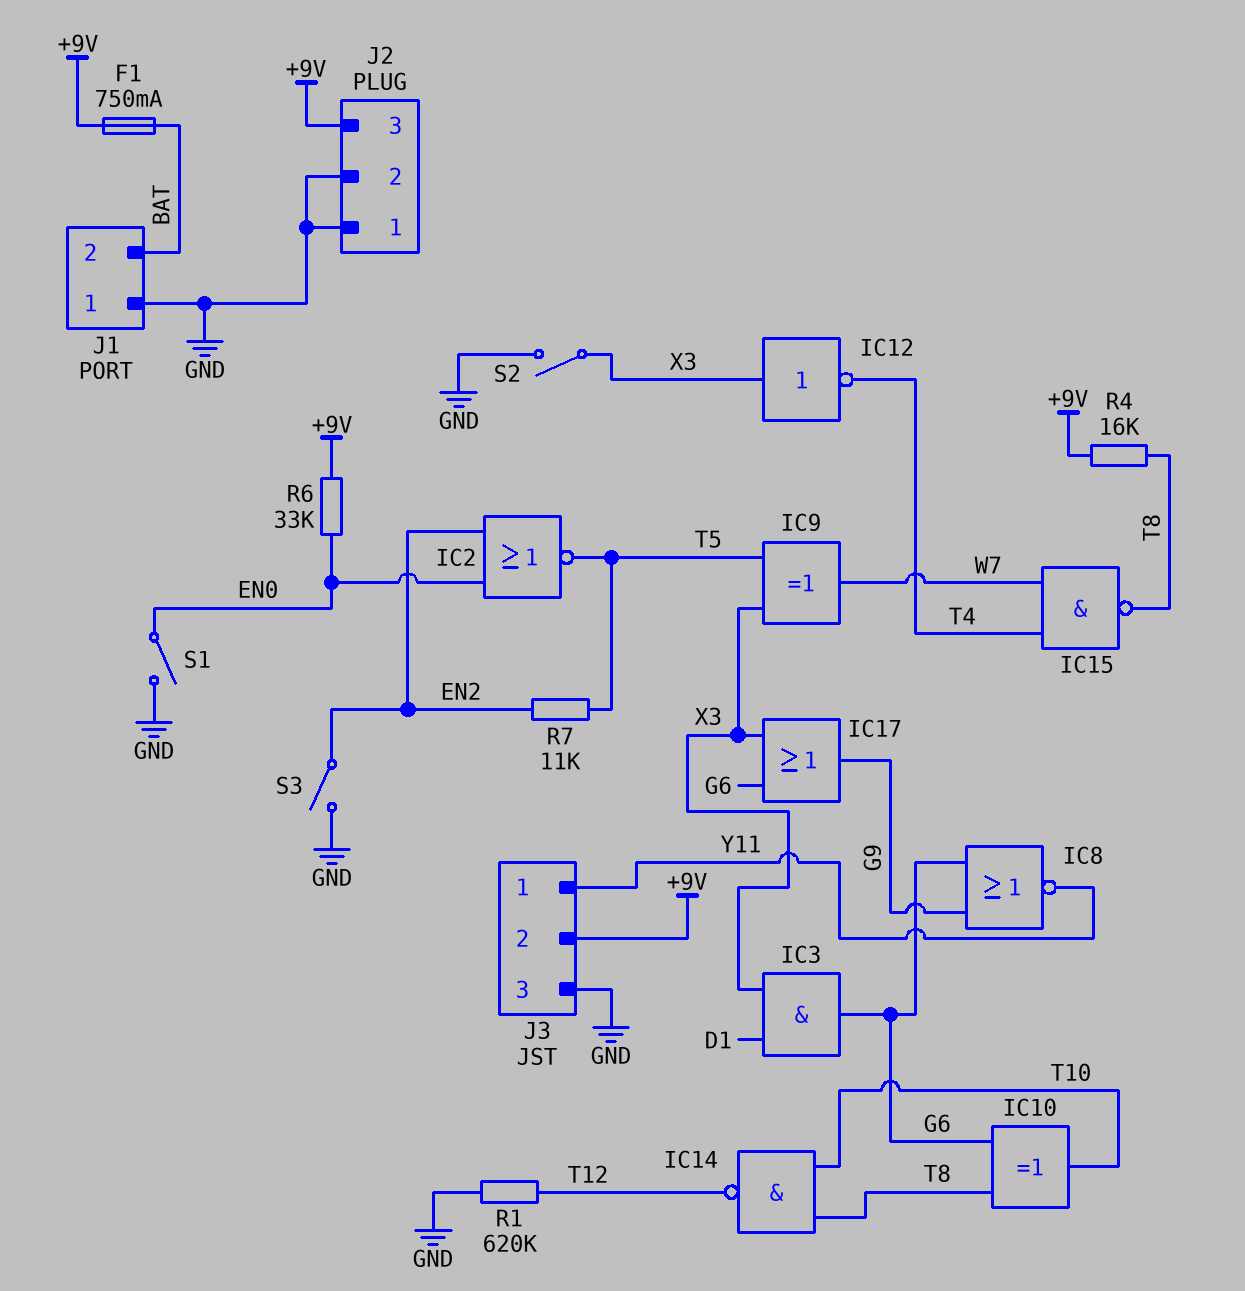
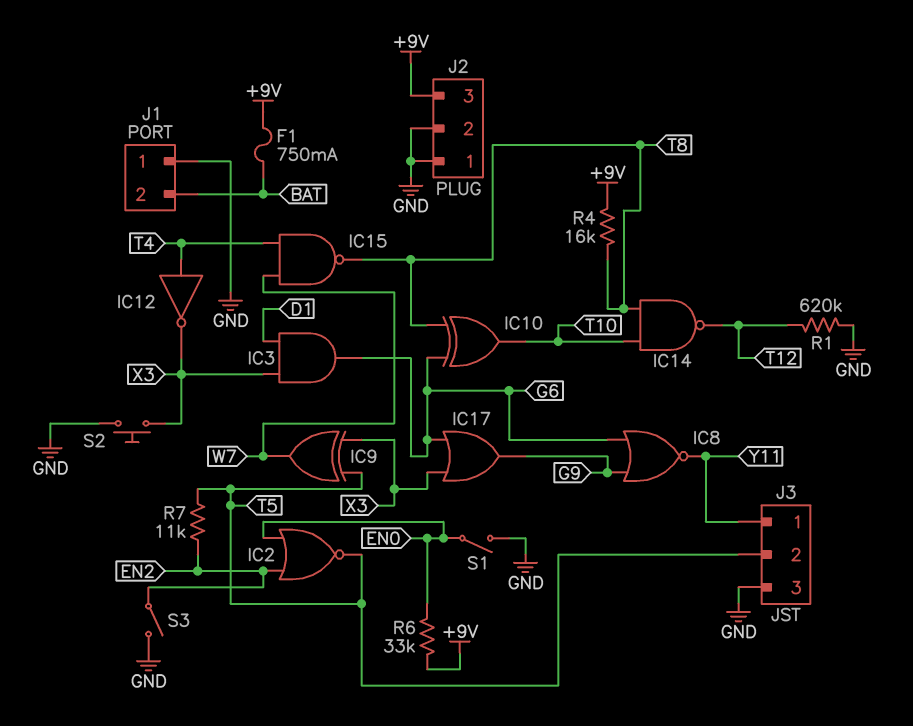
IC12: NOT (in X3, out T4) -> NOT (in T4, out X3)
J3 pin 2: +9V -> T5
S2: switch (GND, X3) -> button (GND, X3)

